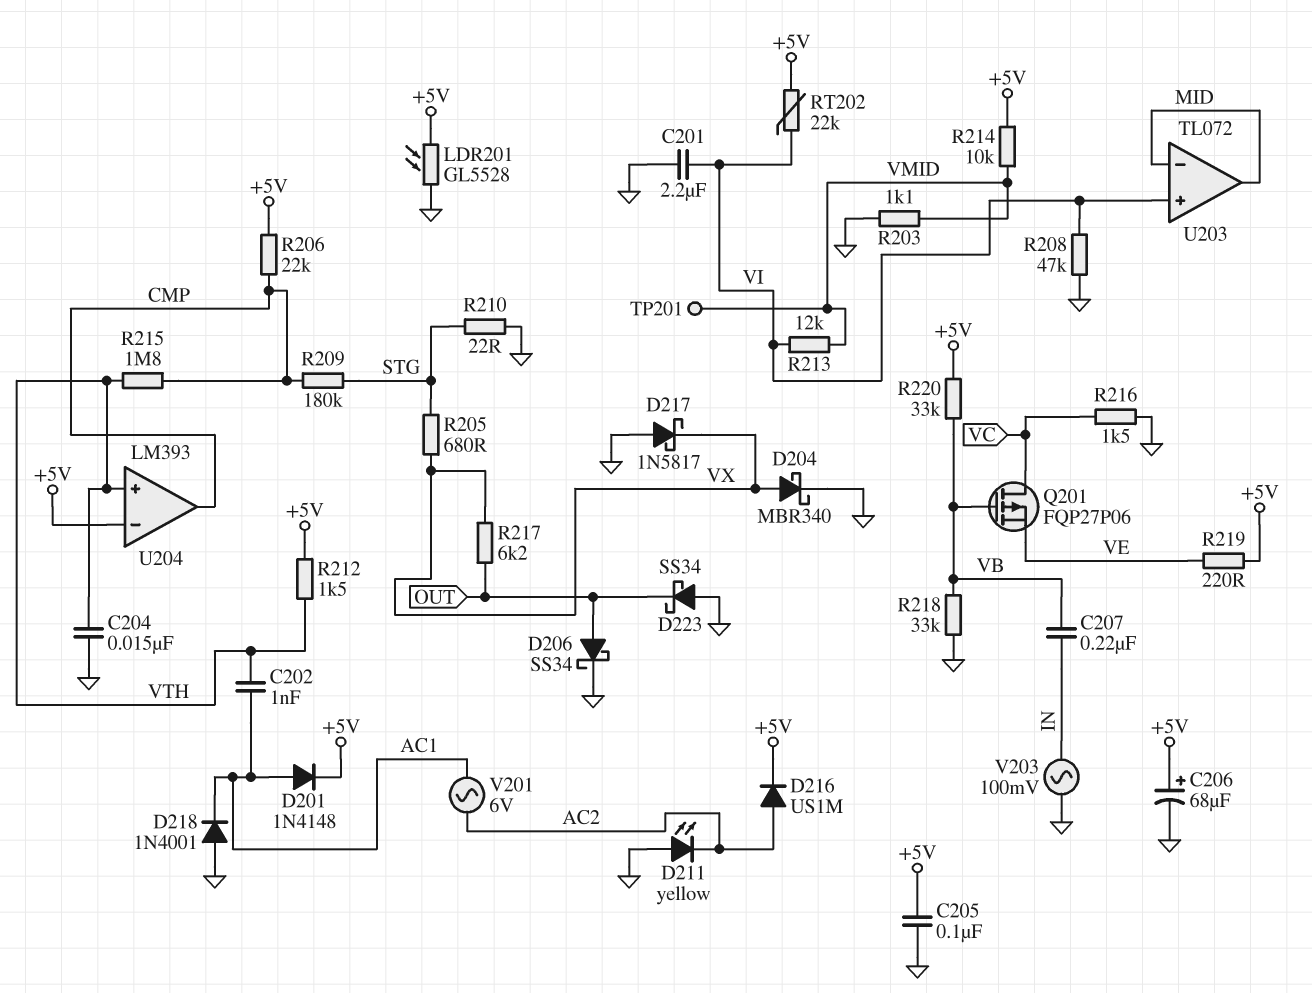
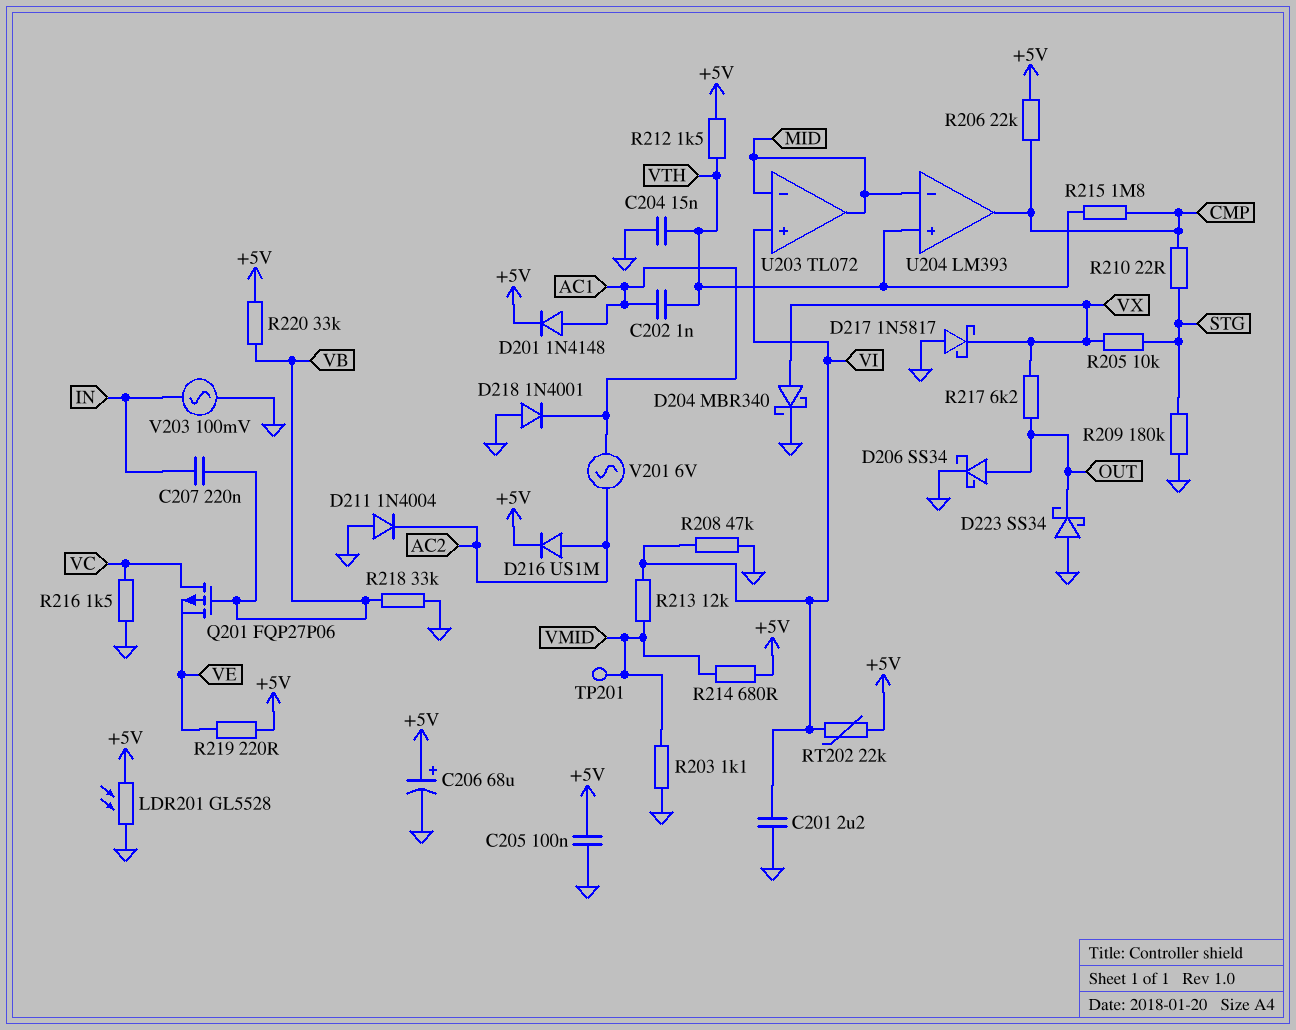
D211: LED yellow (A GND, K AC2) -> diode 1N4004 (A GND, K AC2)
R205: 680 (STG, VX) -> 10k (STG, VX)
R209: 180k (CMP, STG) -> 180k (GND, STG)
R210: 22 (GND, STG) -> 22 (CMP, STG)
R214: 10k (+5V, VMID) -> 680 (+5V, VMID)
U204 pin in-: +5V -> MID

